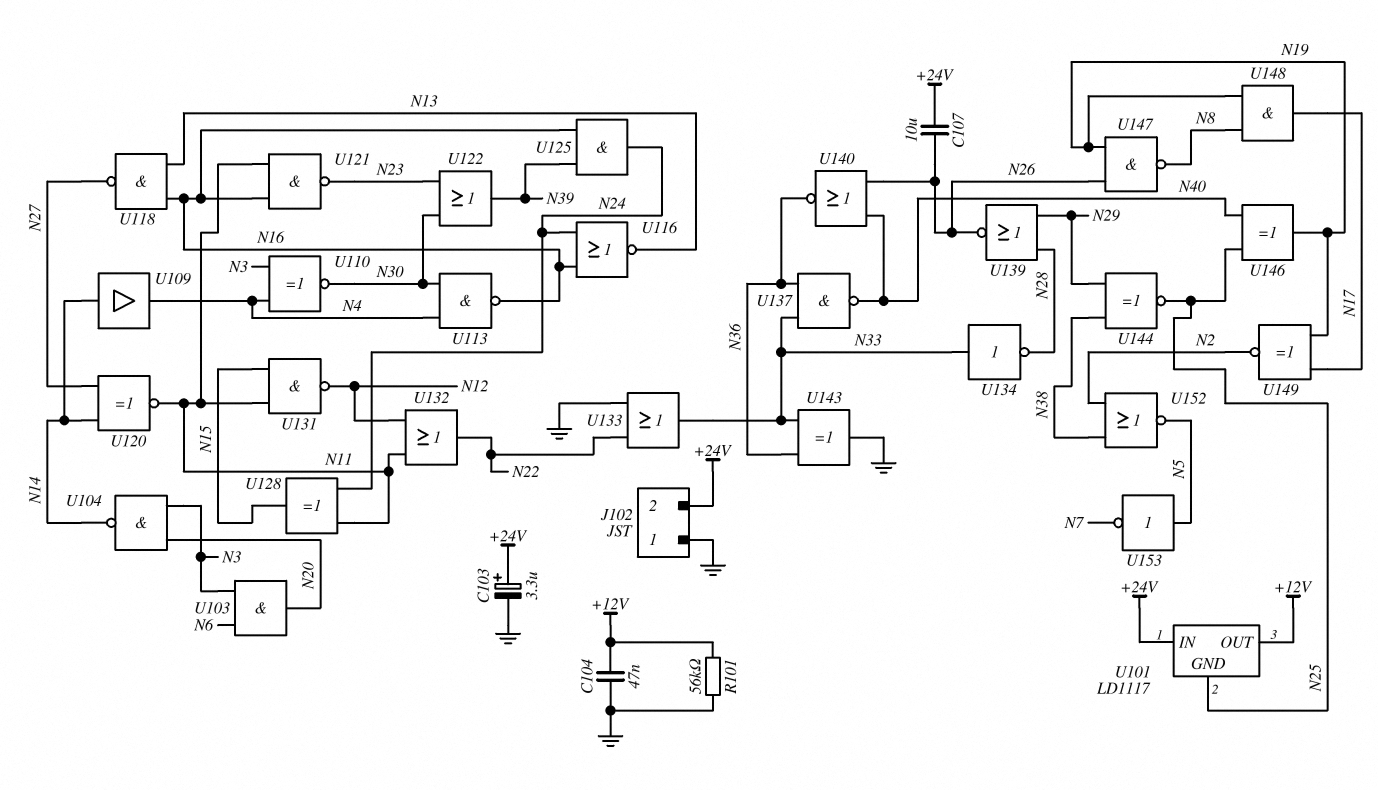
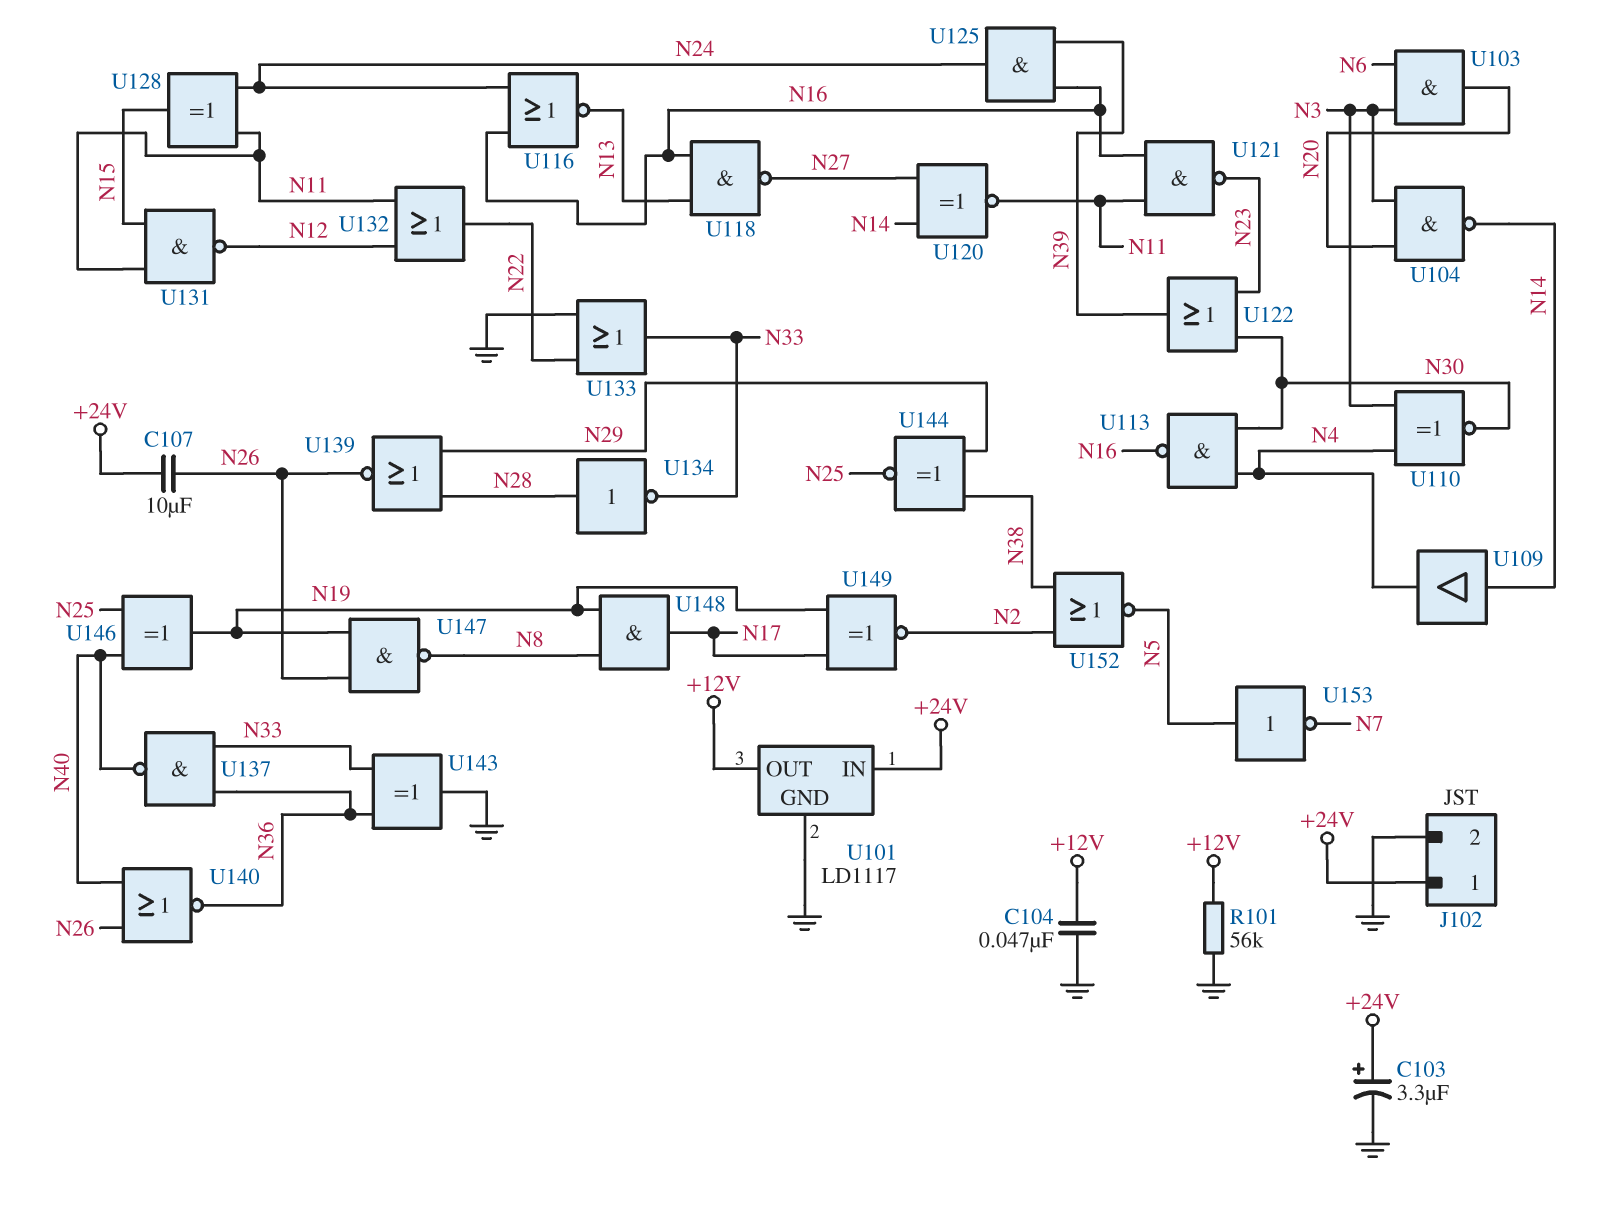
J102 pin 1: GND -> +24V
J102 pin 2: +24V -> GND
U101 pin GND: N25 -> GND
U134: NOT (in N33, out N28) -> NOT (in N28, out N33)

